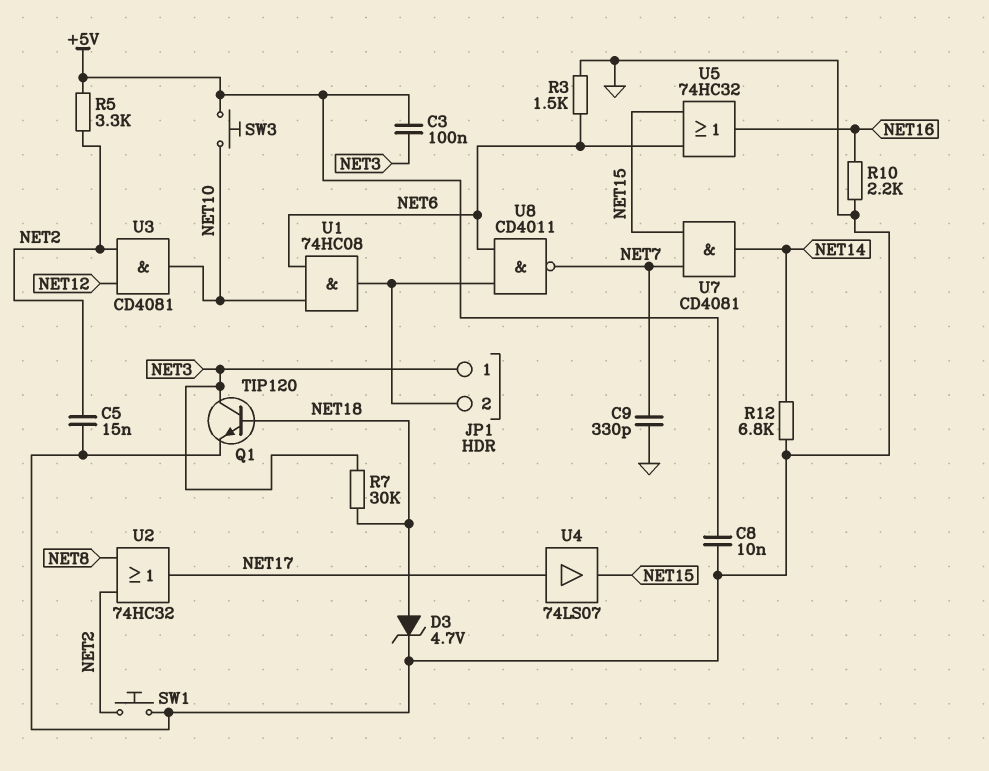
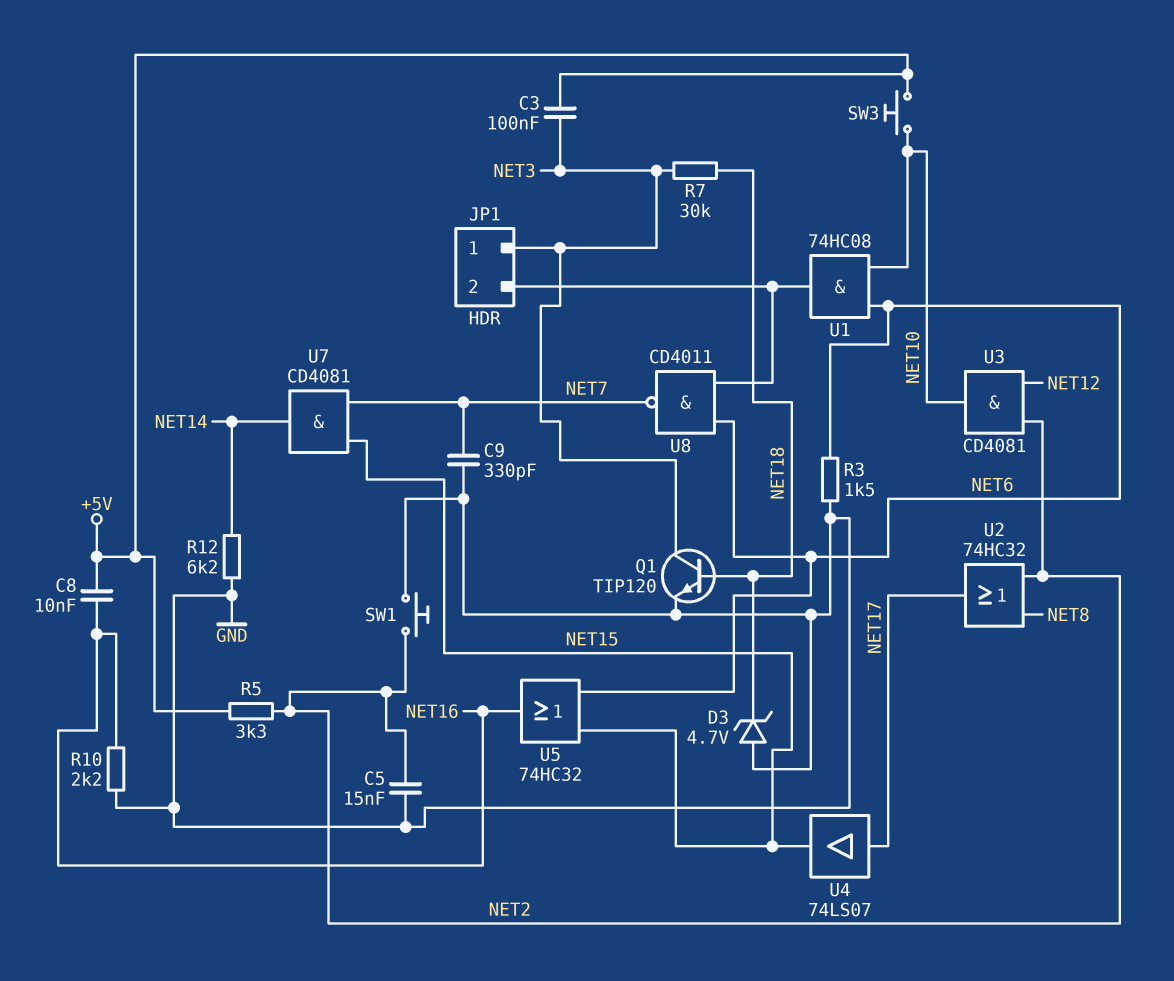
C8: 10nF (+5V, GND) -> 10nF (+5V, NET16)
D3: zener 4.7V (A NET18, K GND) -> zener 4.7V (A GND, K NET18)
R12: 6.8k (GND, NET14) -> 6.2k (GND, NET14)

